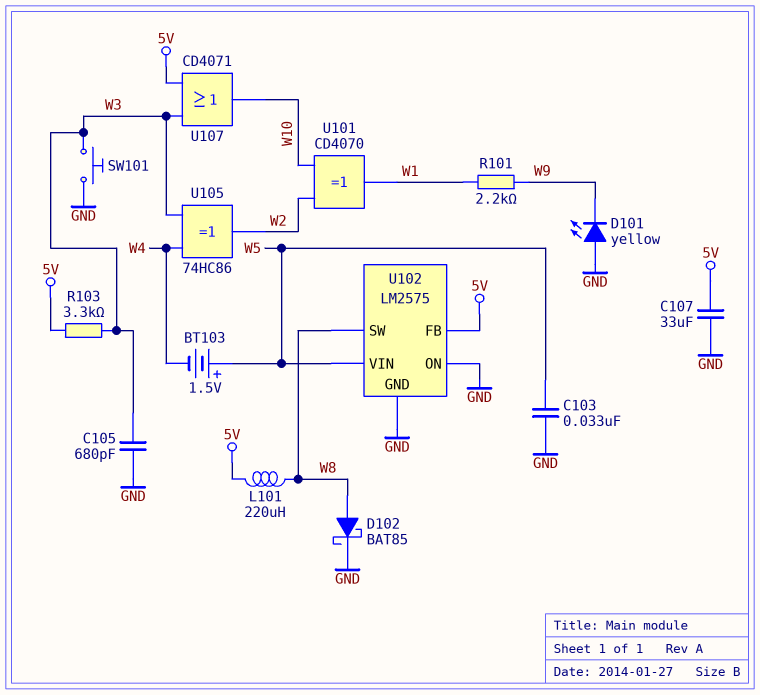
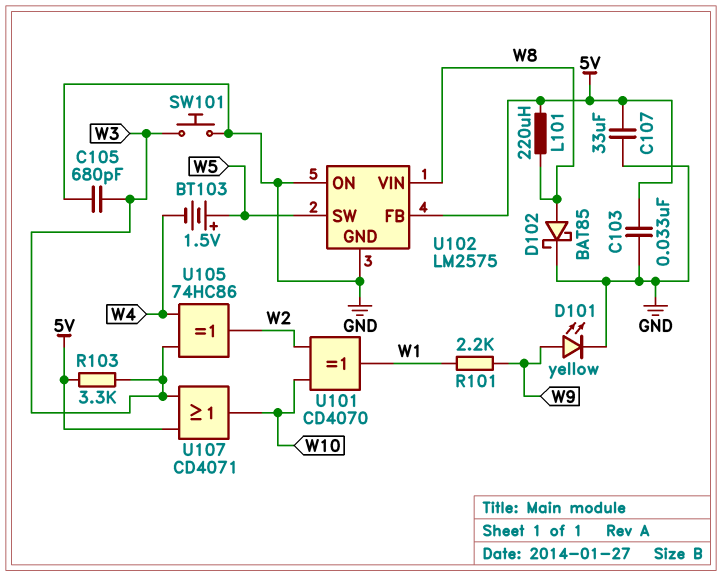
C103: 33nF (GND, W5) -> 33nF (5V, GND)
D101: LED yellow (A GND, K W9) -> LED yellow (A W9, K GND)
U102 pin SW: W8 -> W5
U102 pin VIN: W5 -> W8

